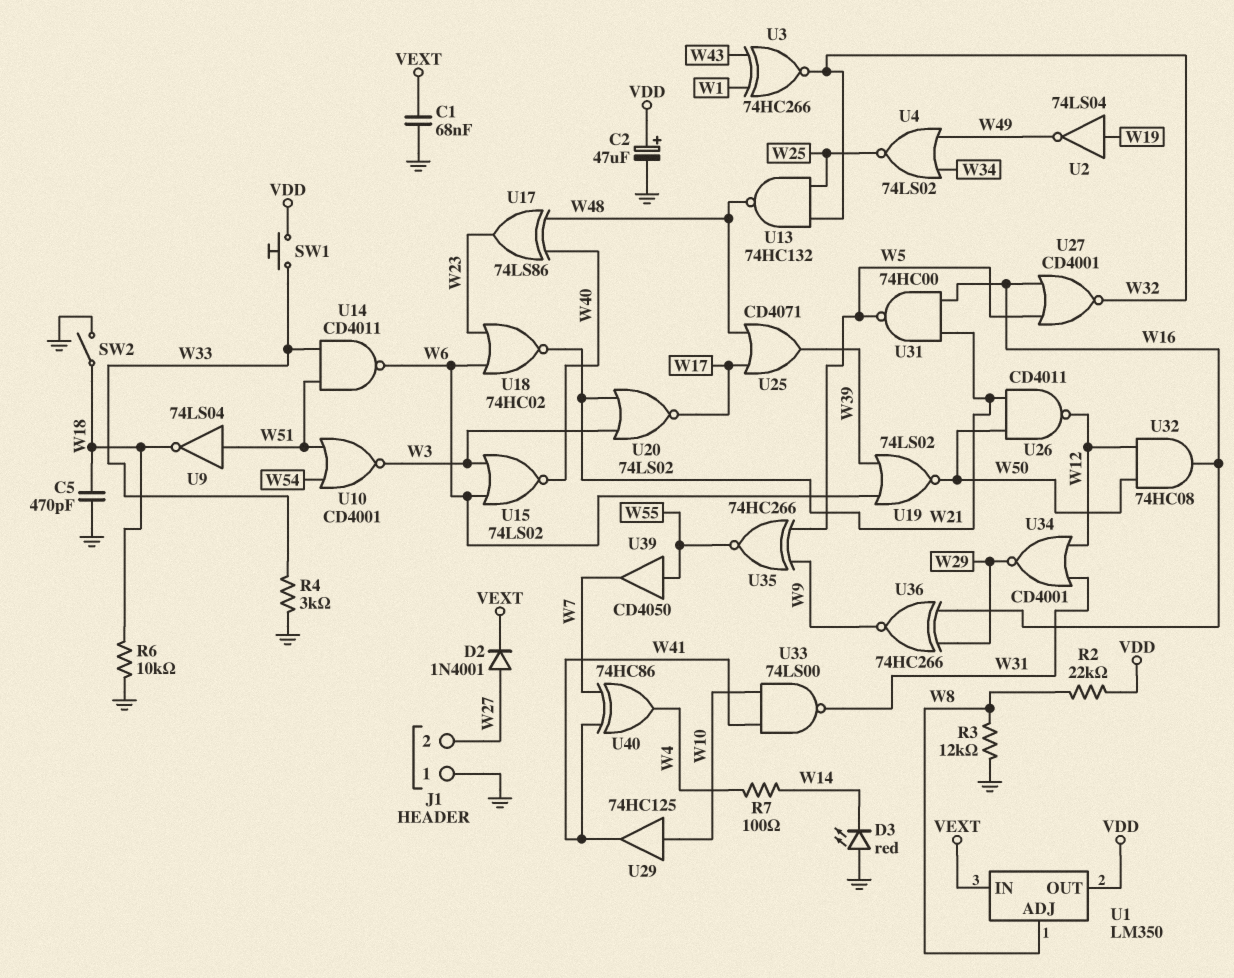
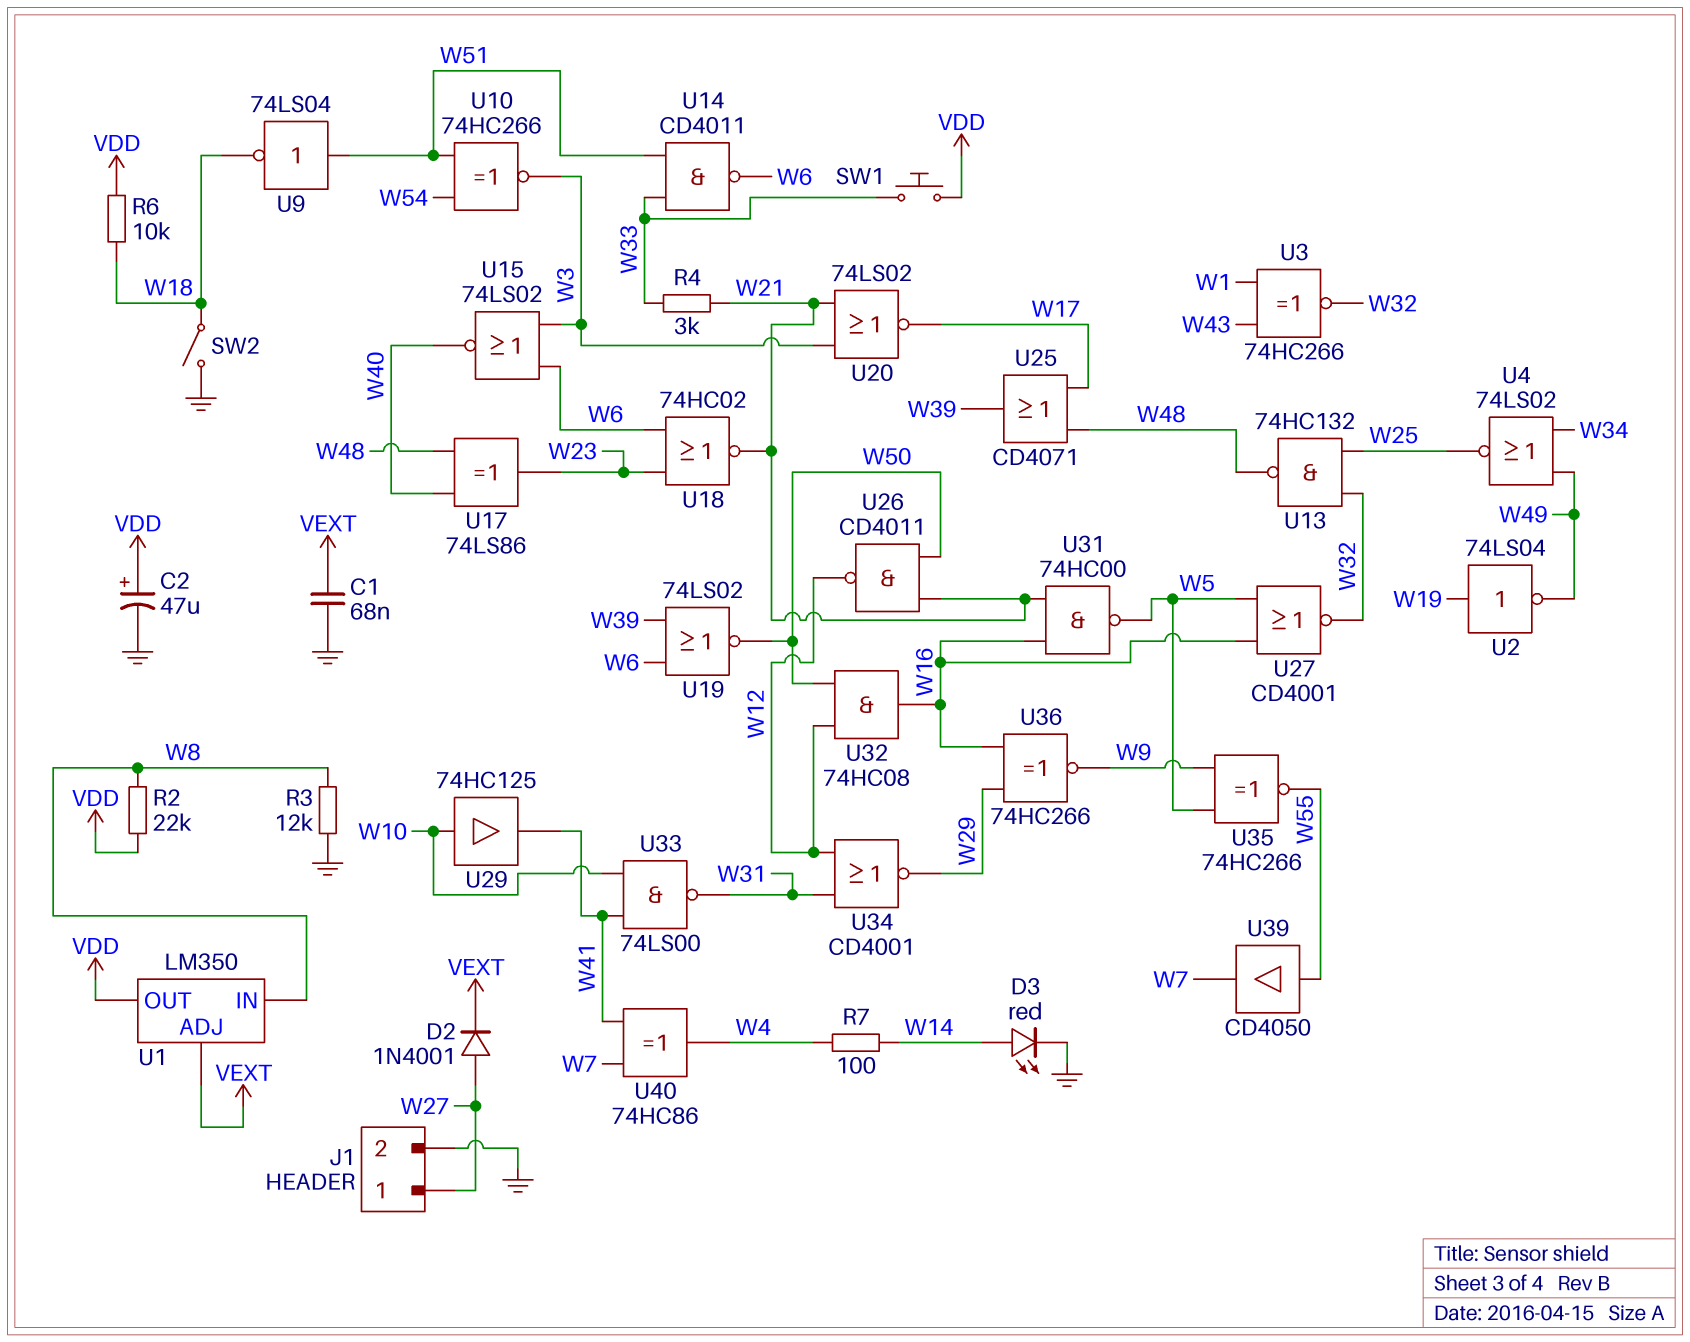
C5: 470pF (GND, W18) -> none
D3: LED red (A GND, K W14) -> LED red (A W14, K GND)
J1 pin 1: GND -> W27
J1 pin 2: W27 -> GND
R4: 3k (GND, W33) -> 3k (W21, W33)
R6: 10k (GND, W18) -> 10k (VDD, W18)
U1 pin ADJ: W8 -> VEXT
U1 pin IN: VEXT -> W8
U10: NOR CD4001 (in W51, in W54, out W3) -> XNOR 74HC266 (in W51, in W54, out W3)

